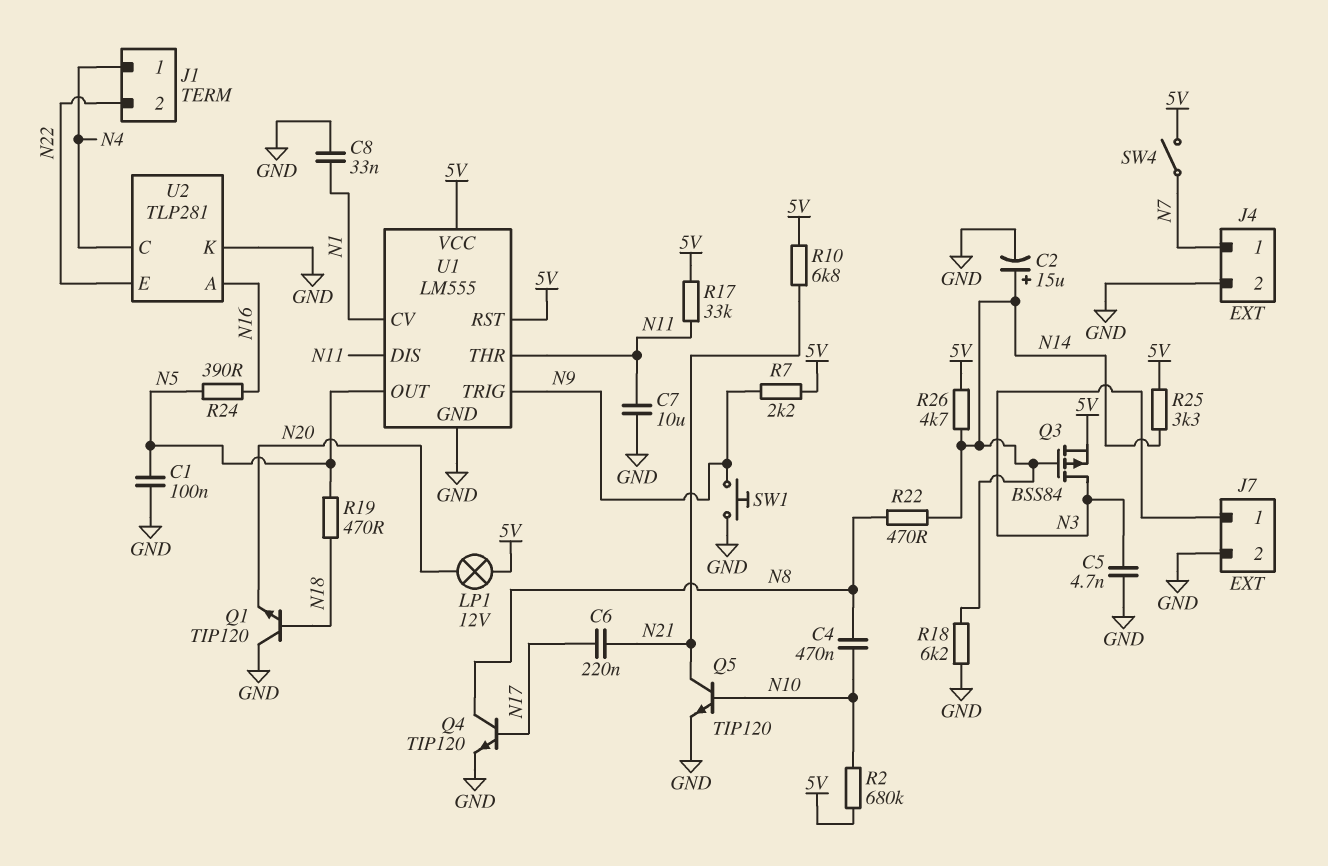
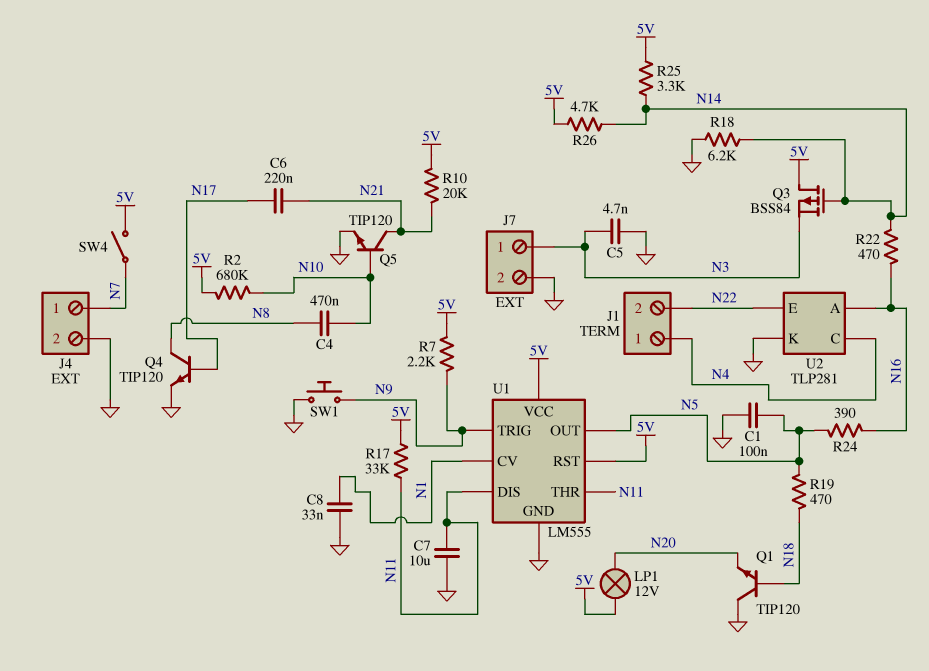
C2: 15uF (plus N14, minus GND) -> none
Q3: PMOS BSS84 (G N14, D N3, S 5V) -> PMOS BSS84 (G N14, D 5V, S N3)
R10: 6.8k (5V, N21) -> 20k (5V, N21)
R22: 470 (N8, N14) -> 470 (N14, N16)

